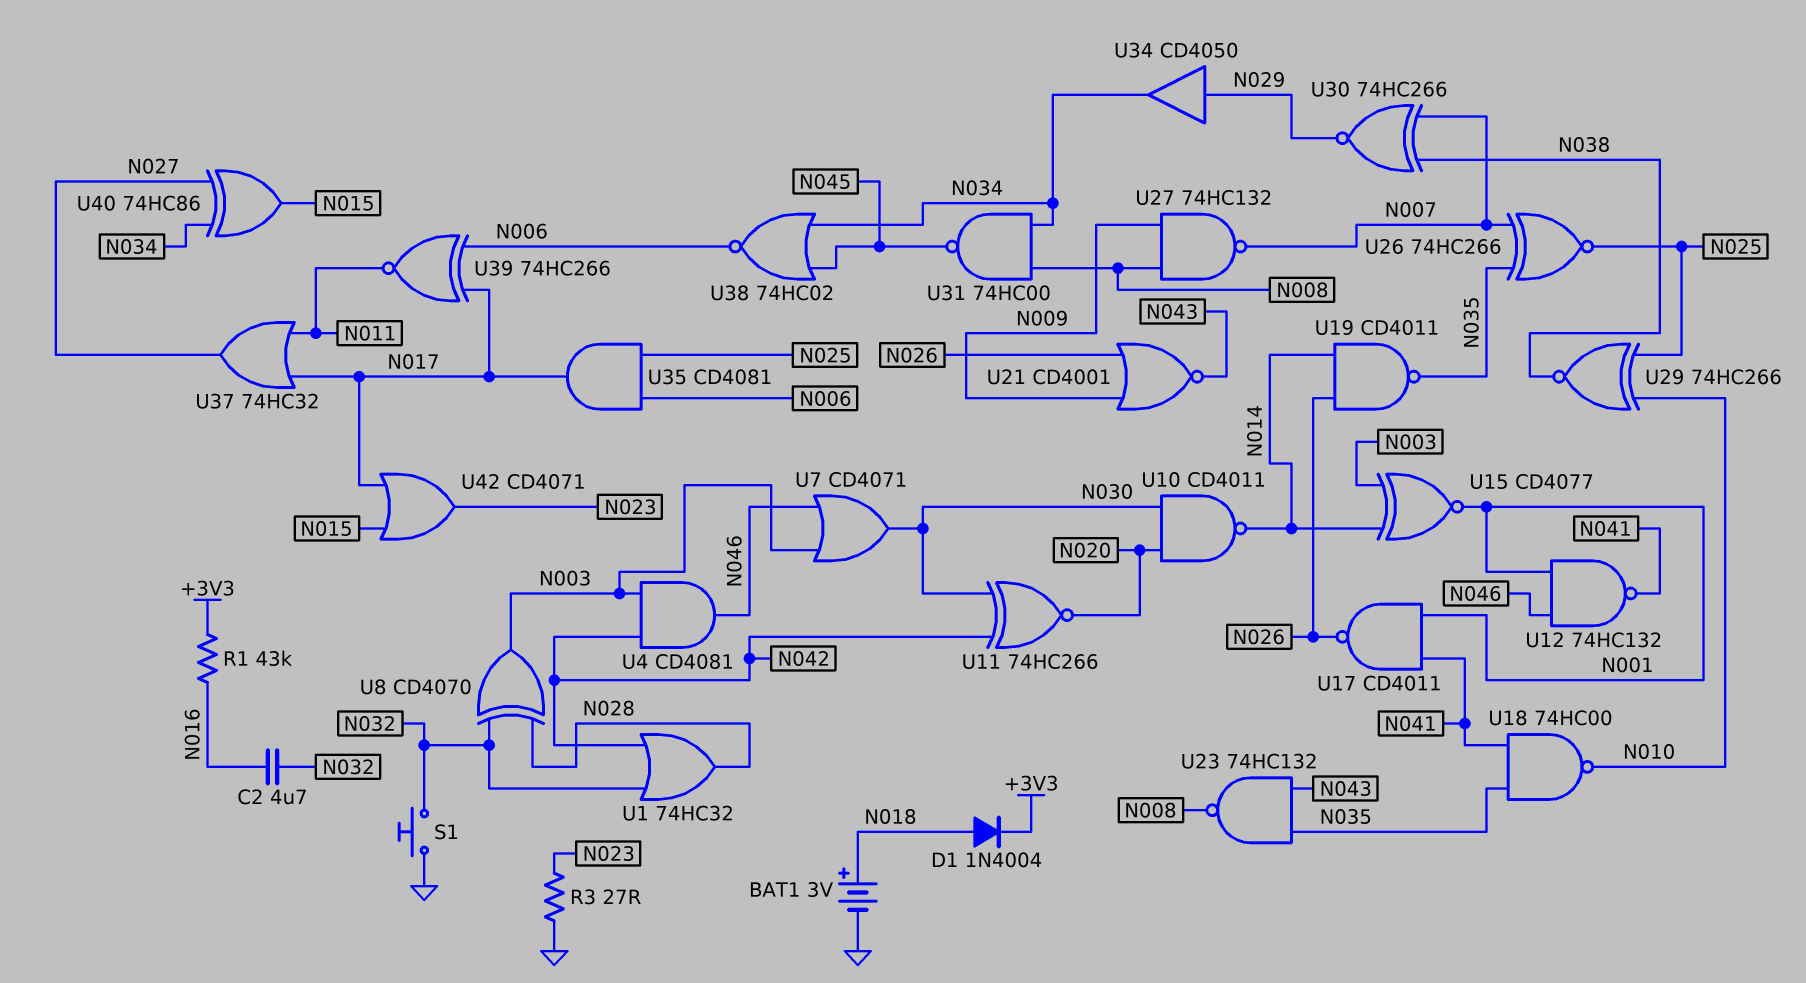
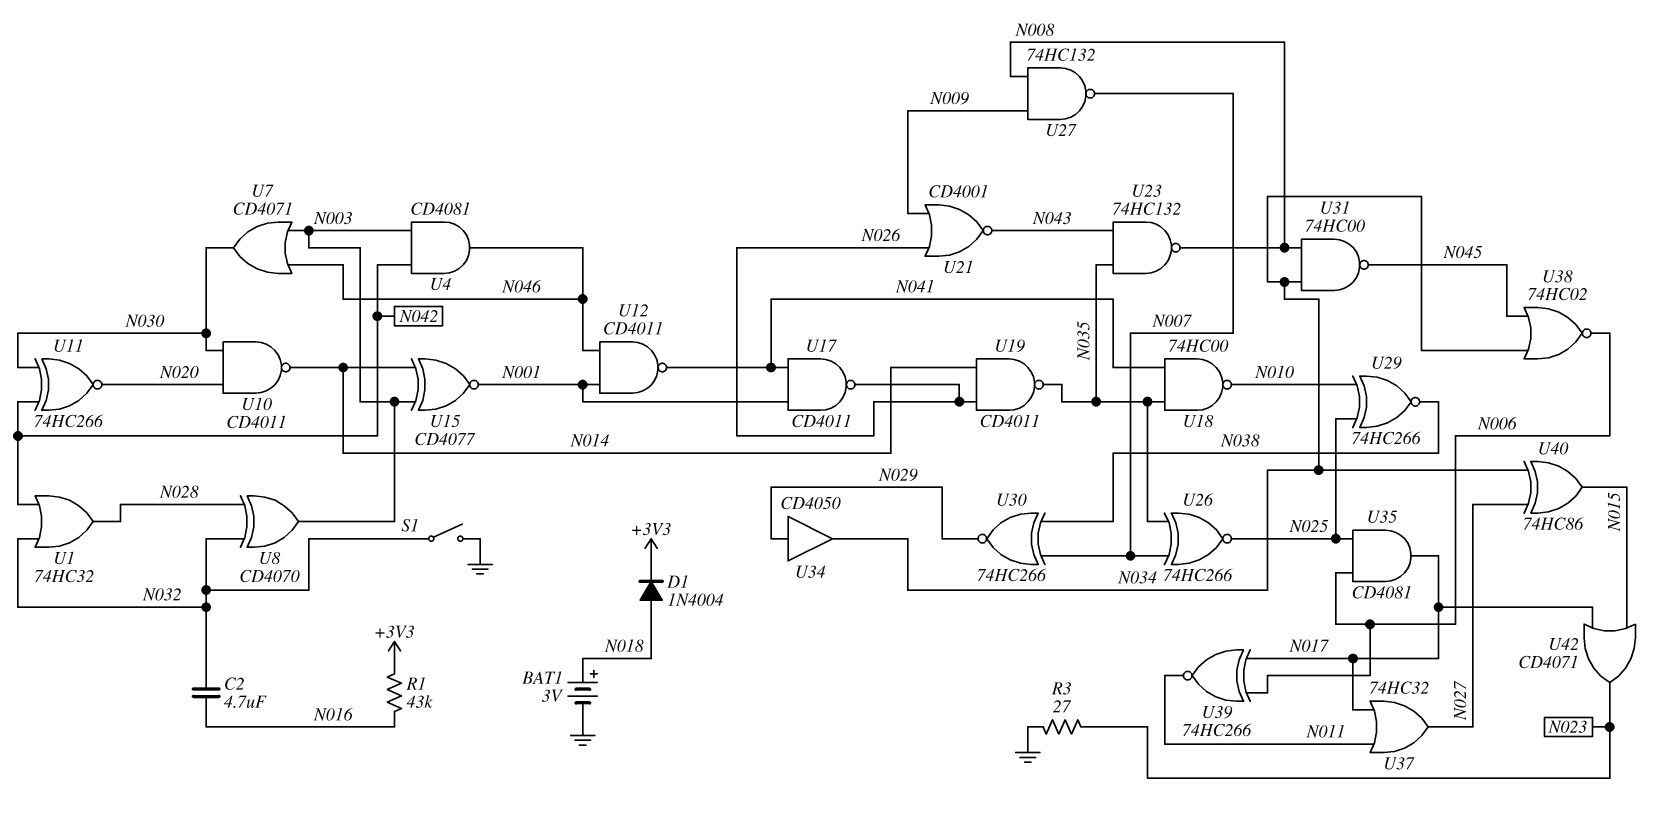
S1: button (GND, N032) -> switch (GND, N032)
U12: NAND 74HC132 (in N001, in N046, out N041) -> NAND CD4011 (in N001, in N046, out N041)

